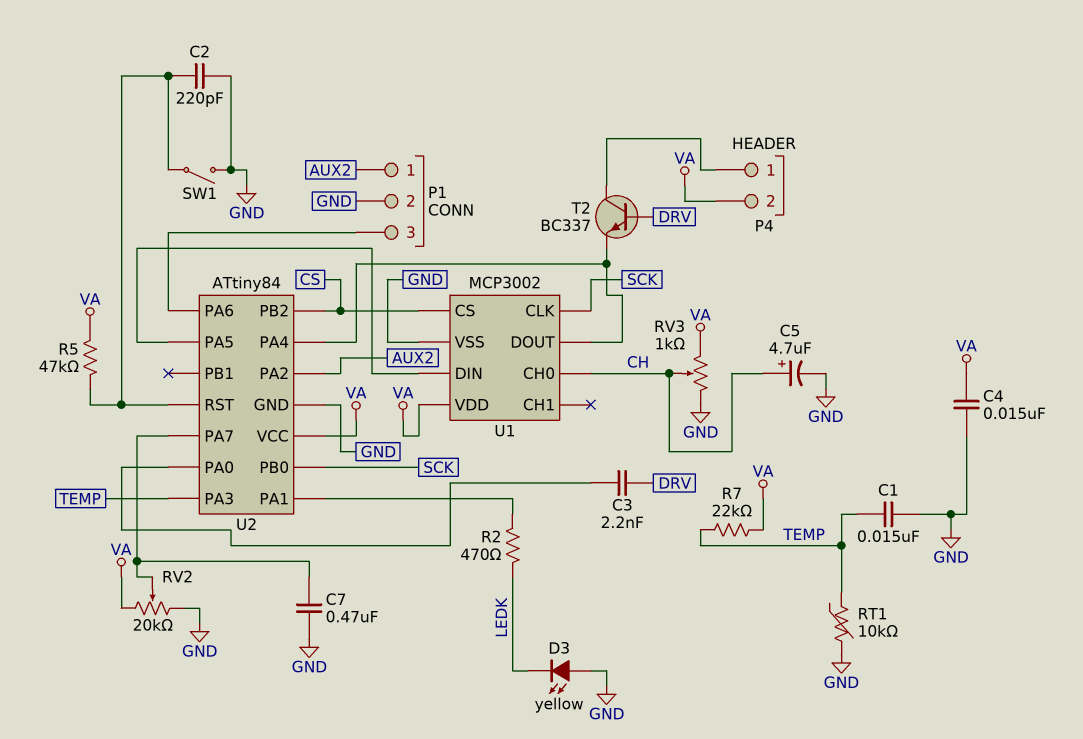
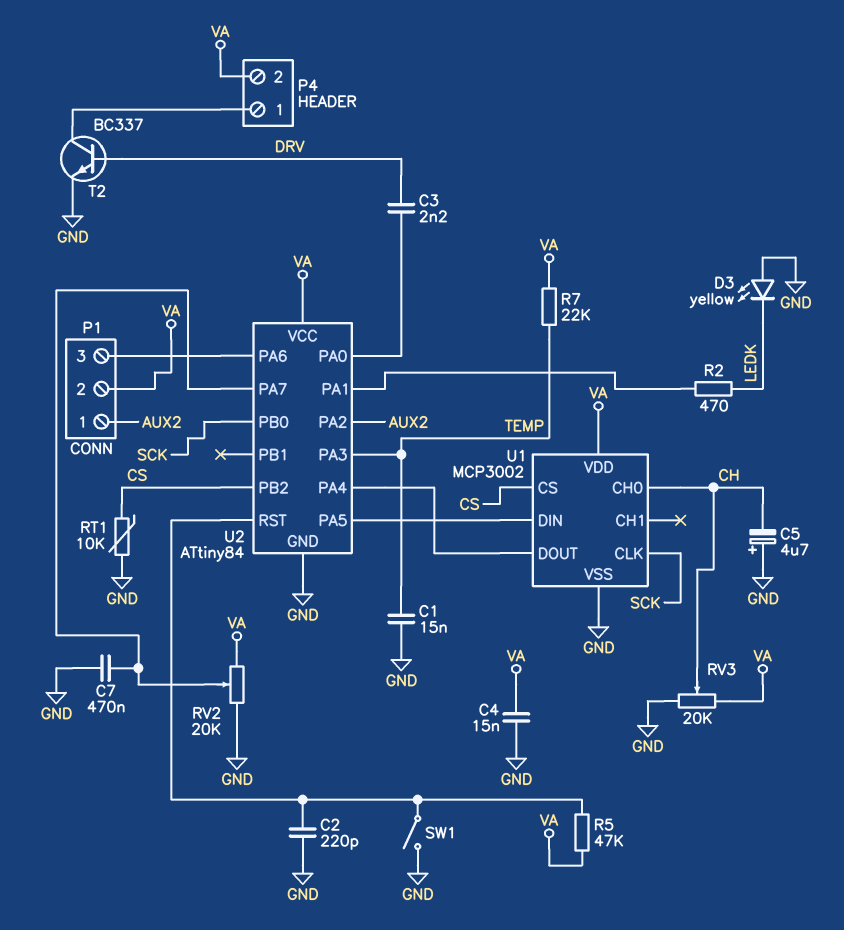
C5: 4.7uF (plus CH, minus GND) -> 4.7uF (plus GND, minus CH)
P1 pin 2: GND -> VA
RT1: 10k (GND, TEMP) -> 10k (CS, GND)
RV3: 1k (GND, VA, wiper CH) -> 20k (GND, VA, wiper CH)
T2: NPN BC337 (B DRV, C P4/1, E U1/DOUT) -> NPN BC337 (B DRV, C P4/1, E GND)

